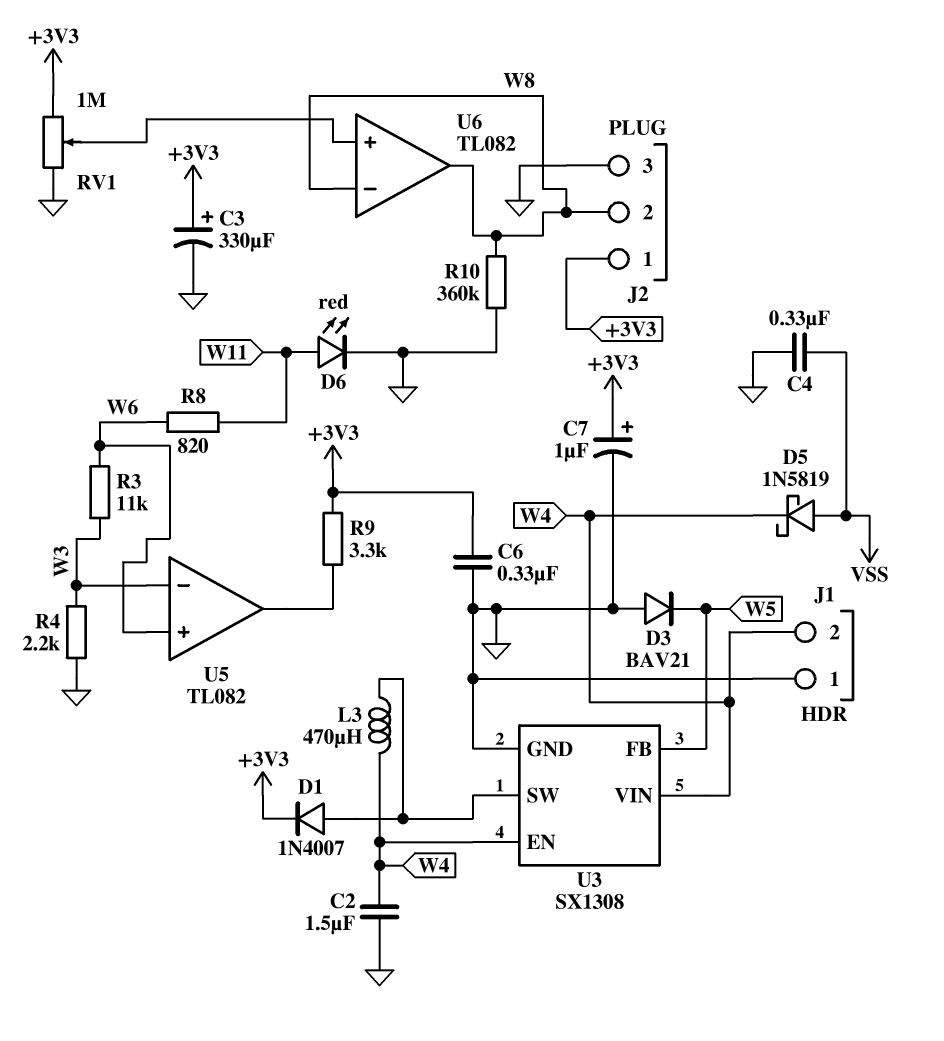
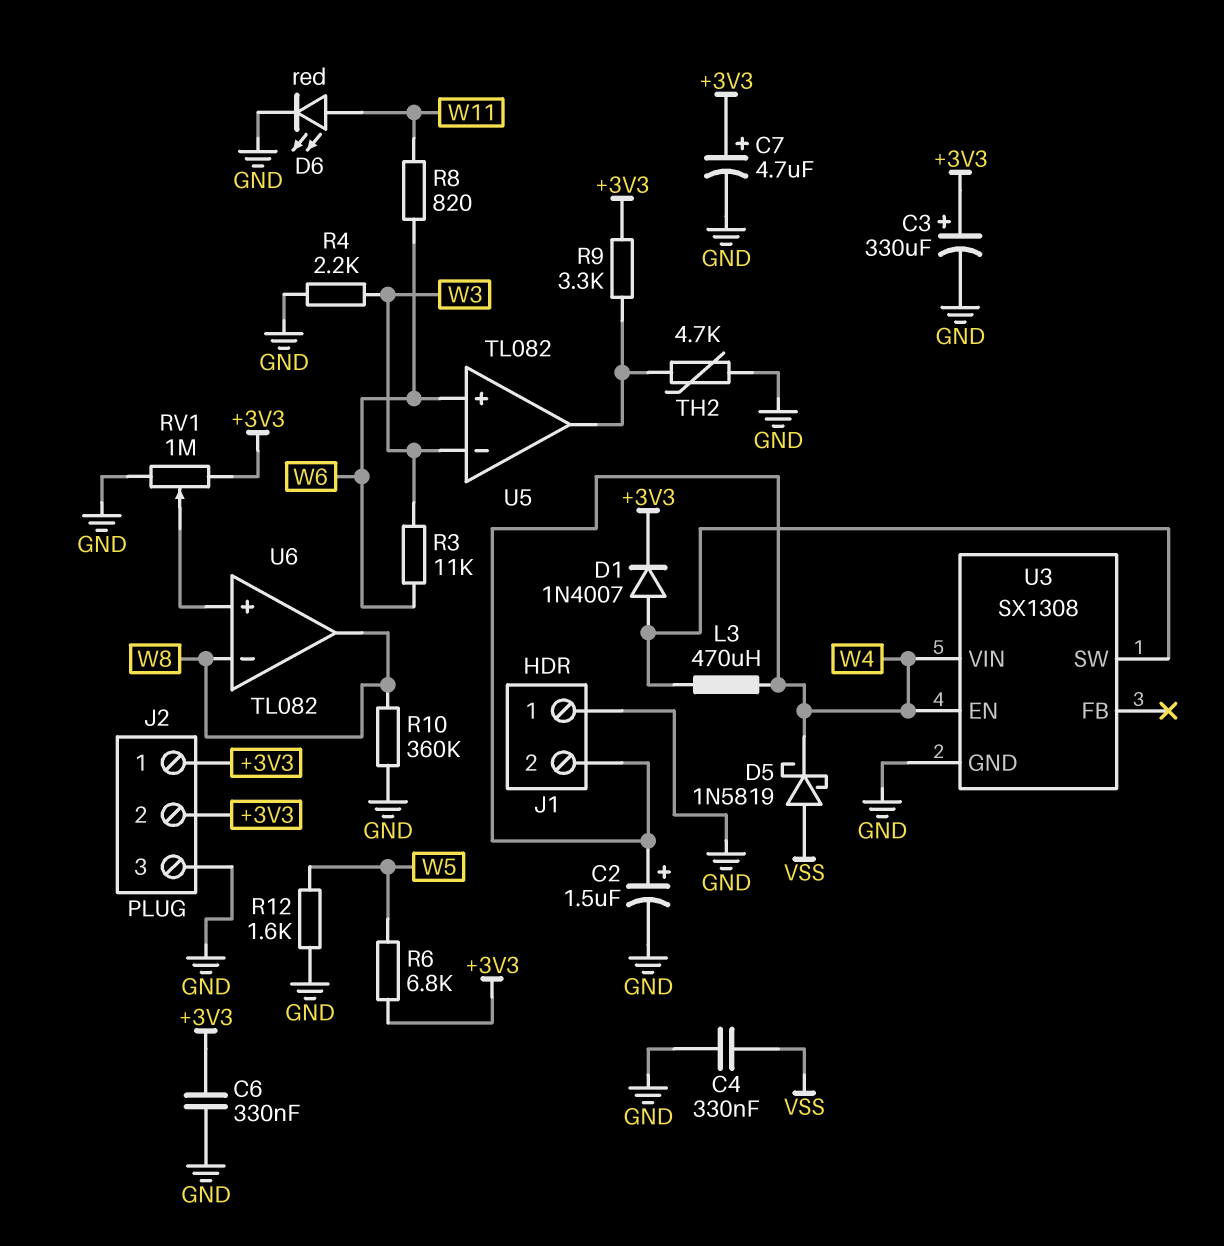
C2: 1.5uF (GND, W4) -> 1.5uF (plus W4, minus GND)
C7: 1uF (plus +3V3, minus GND) -> 4.7uF (plus +3V3, minus GND)
D3: diode BAV21 (A GND, K W5) -> none
J2 pin 2: W8 -> +3V3
R6: none -> 6.8k (+3V3, W5)
R12: none -> 1.6k (GND, W5)
TH2: none -> 4.7k (GND, U5/out)
U3 pin FB: W5 -> none

